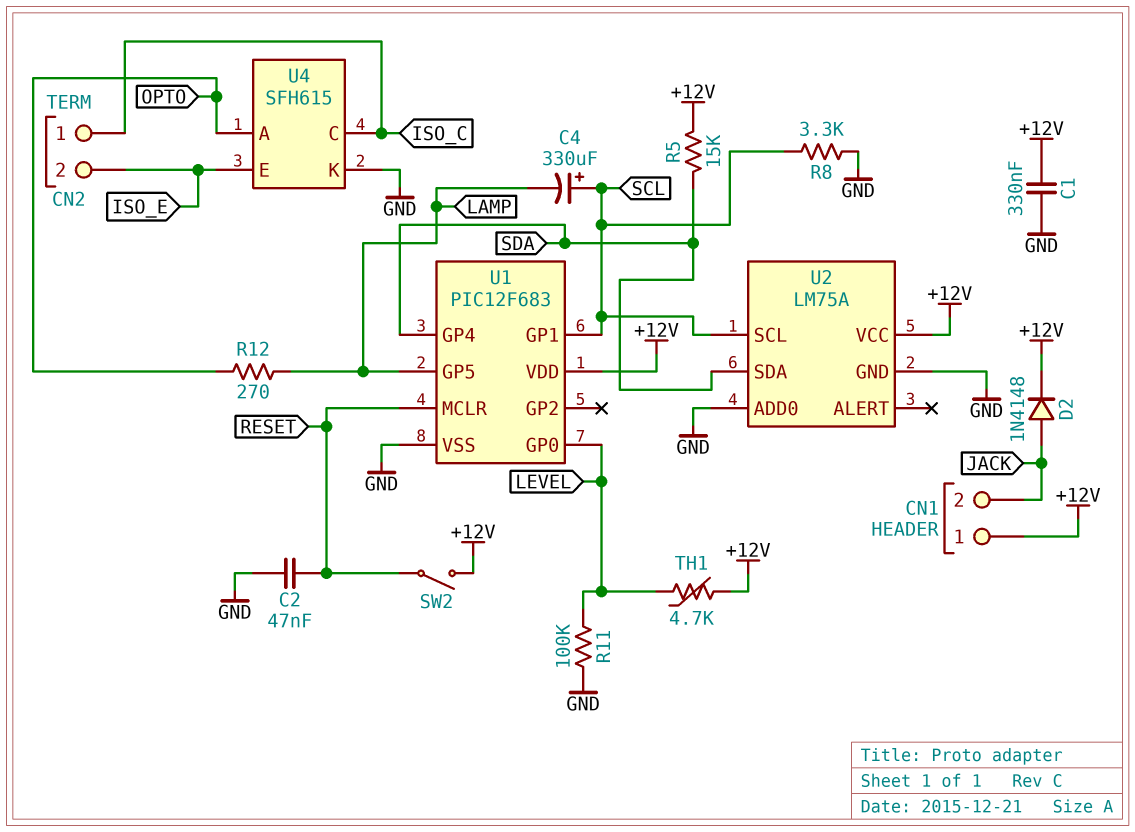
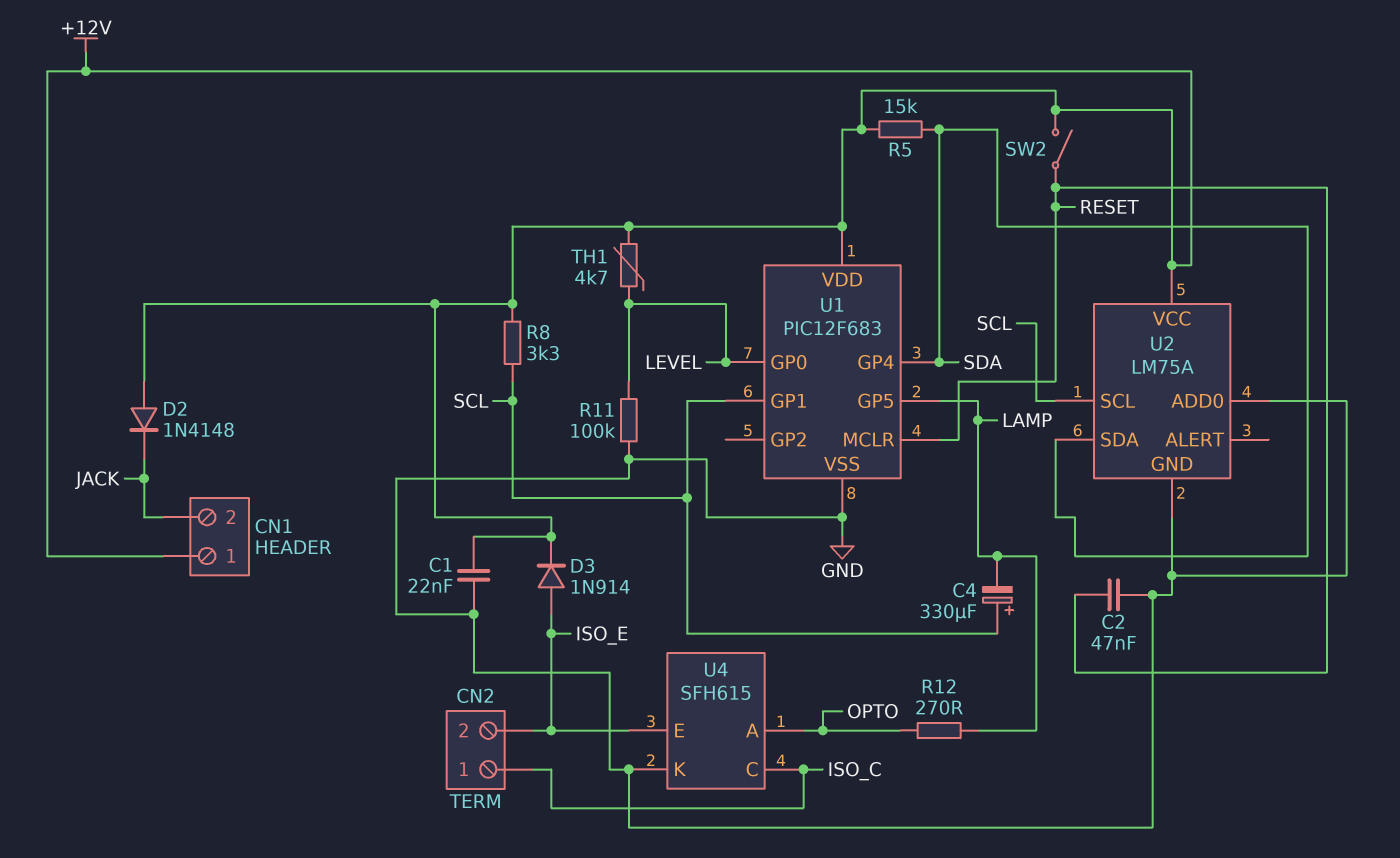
C1: 330nF (+12V, GND) -> 22nF (+12V, GND)
D2: diode 1N4148 (A JACK, K +12V) -> diode 1N4148 (A +12V, K JACK)
D3: none -> diode 1N914 (A ISO_E, K +12V)
R8: 3.3k (GND, SCL) -> 3.3k (+12V, SCL)

